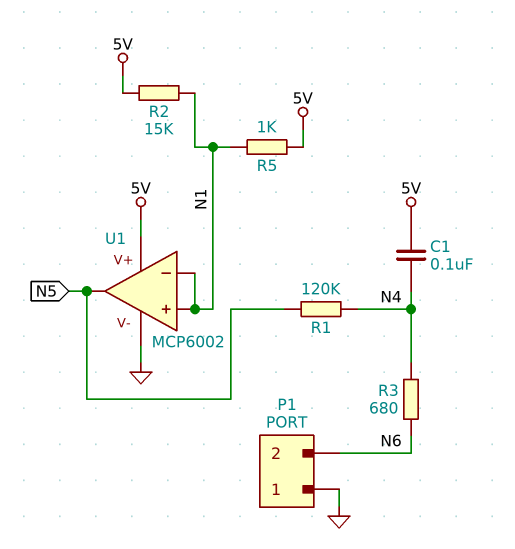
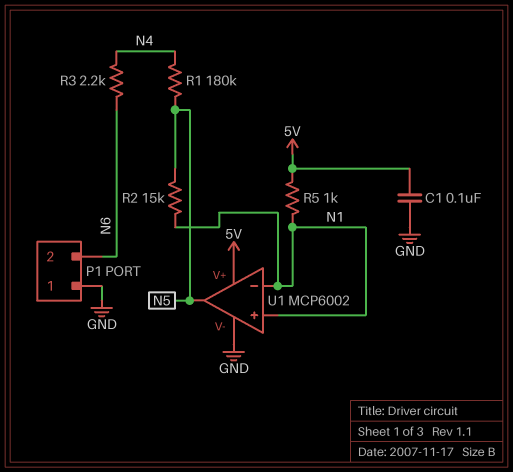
C1: 100nF (5V, N4) -> 100nF (5V, GND)
R1: 120k (N4, N5) -> 180k (N4, N5)
R2: 15k (5V, N1) -> 15k (N1, N5)
R3: 680 (N4, N6) -> 2.2k (N4, N6)

